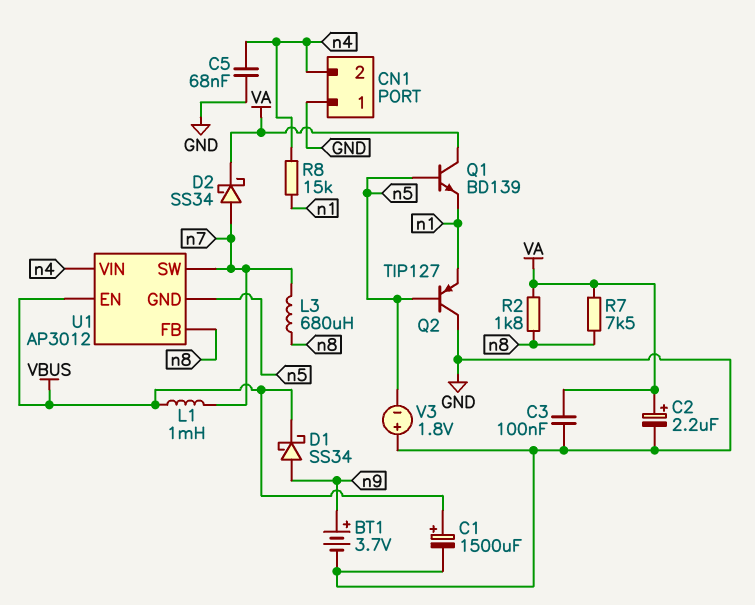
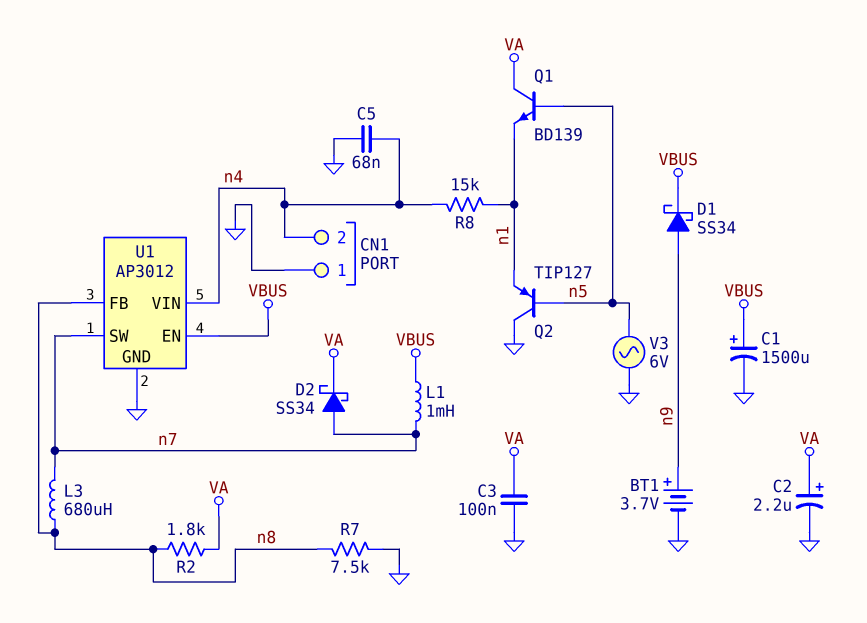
R7: 7.5k (VA, n8) -> 7.5k (GND, n8)
U1 pin GND: n5 -> GND
V3: 1.8V (plus GND, minus n5) -> AC 6V (GND, n5)

